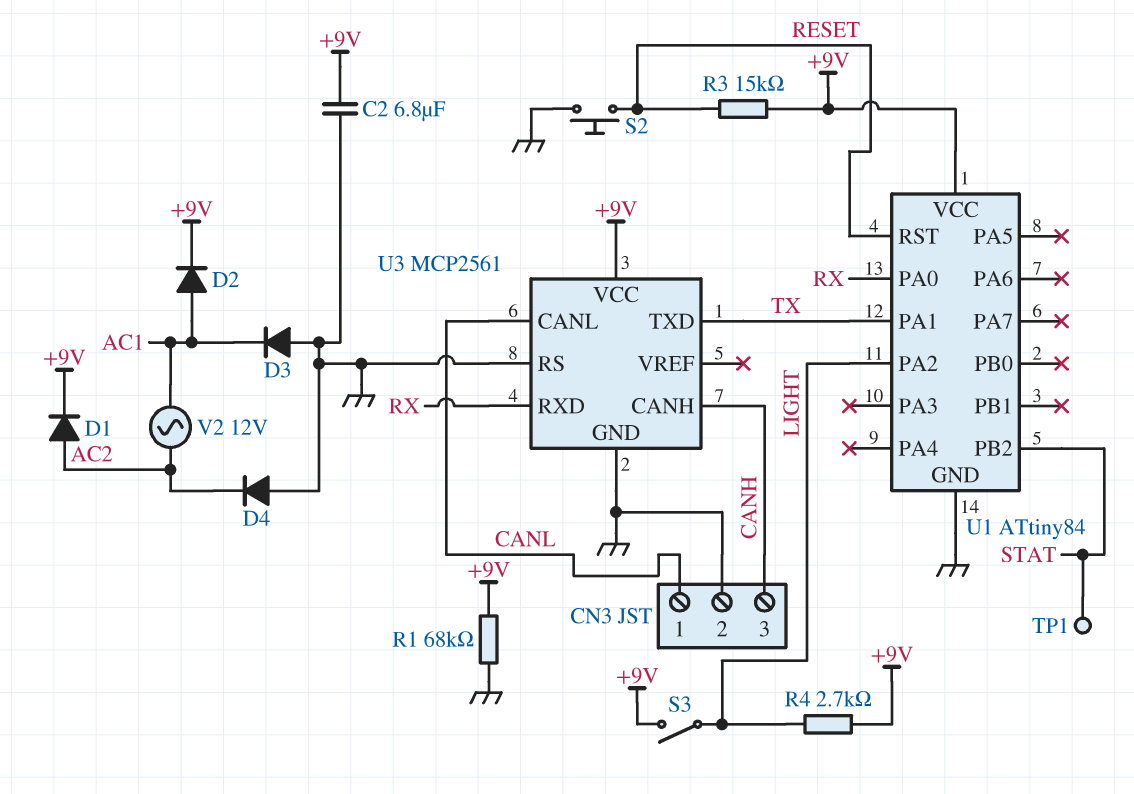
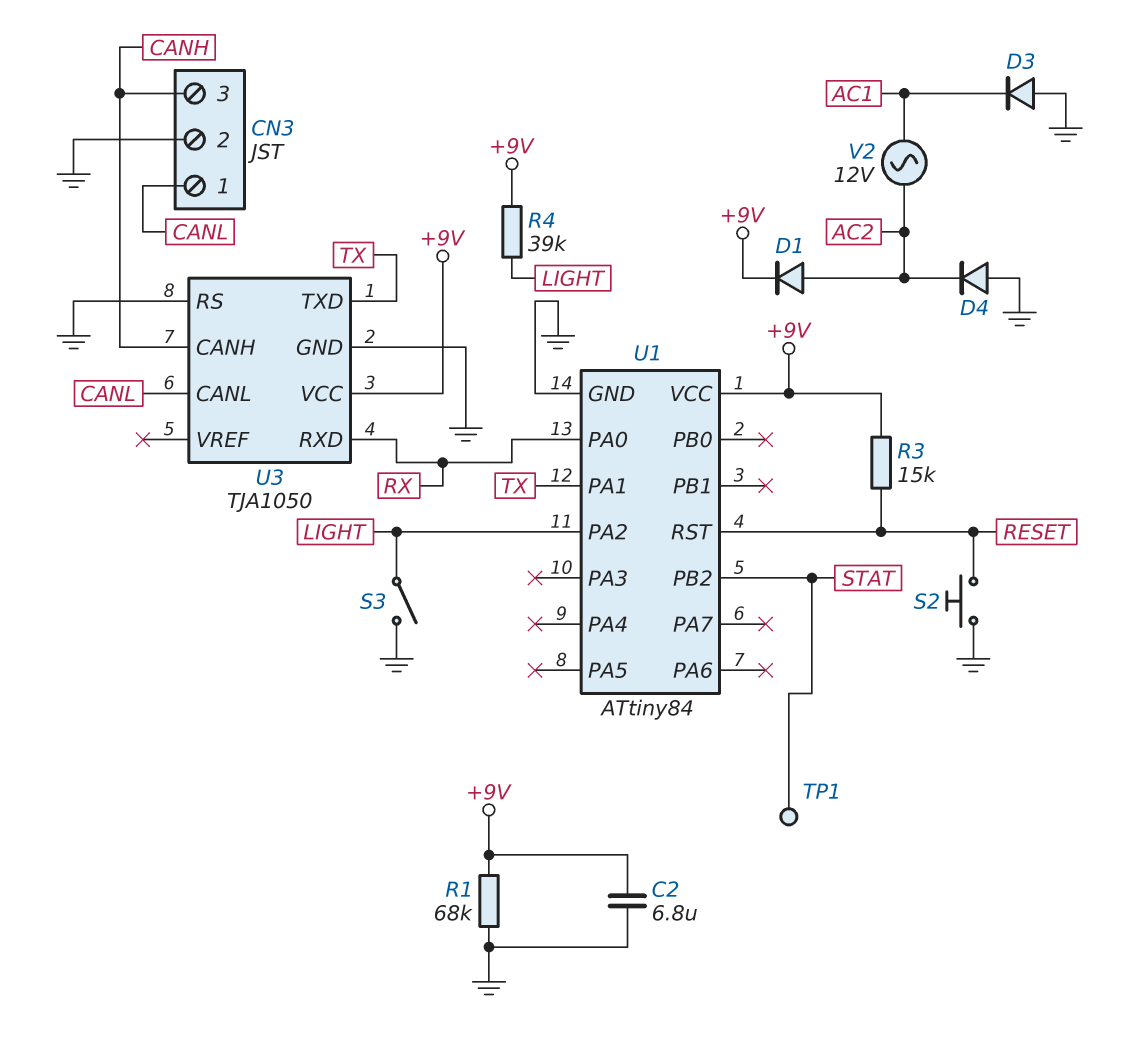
D2: diode (A AC1, K +9V) -> none
R4: 2.7k (+9V, LIGHT) -> 39k (+9V, LIGHT)
S3: switch (+9V, LIGHT) -> switch (GND, LIGHT)
U3: MCP2561 -> TJA1050

